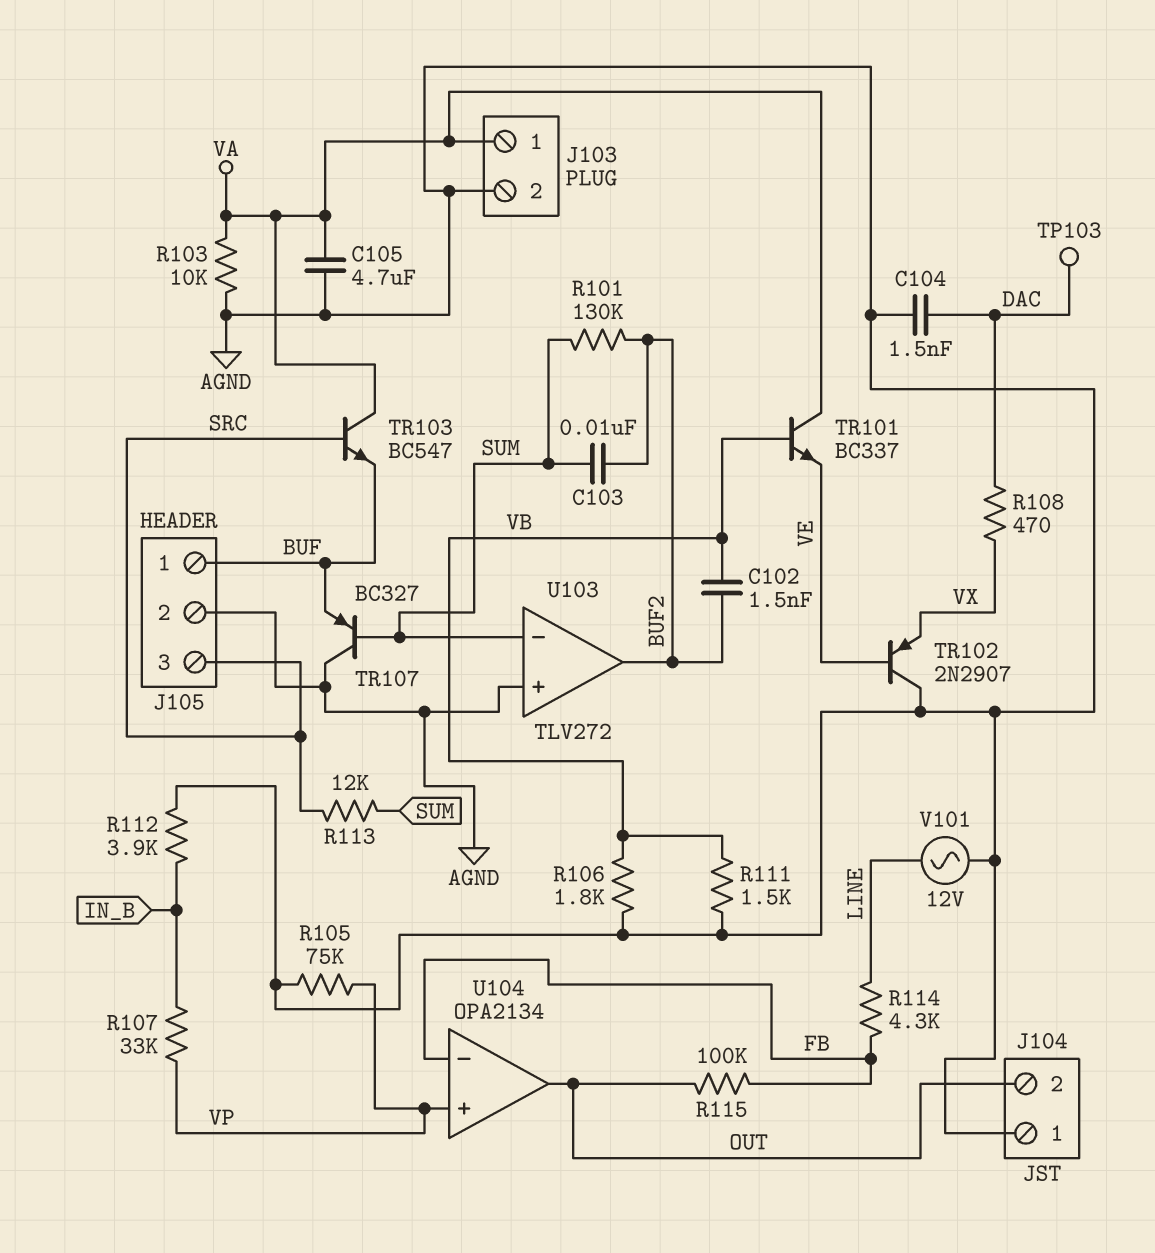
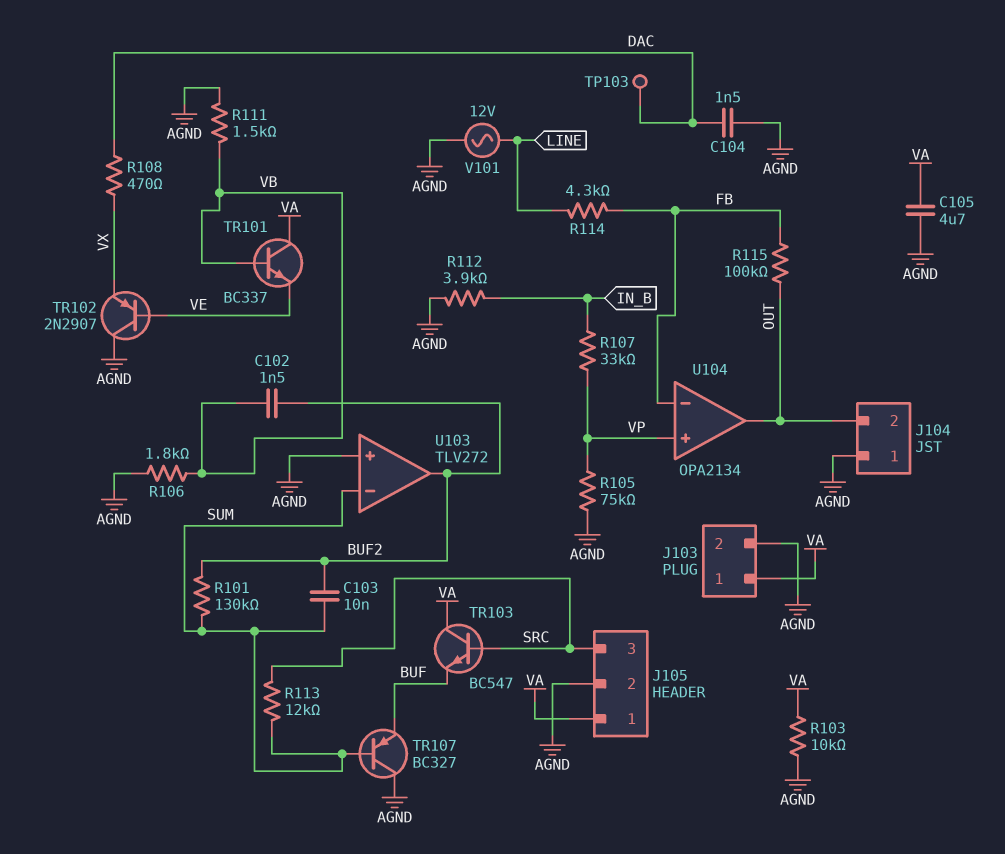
J105 pin 1: BUF -> VA

